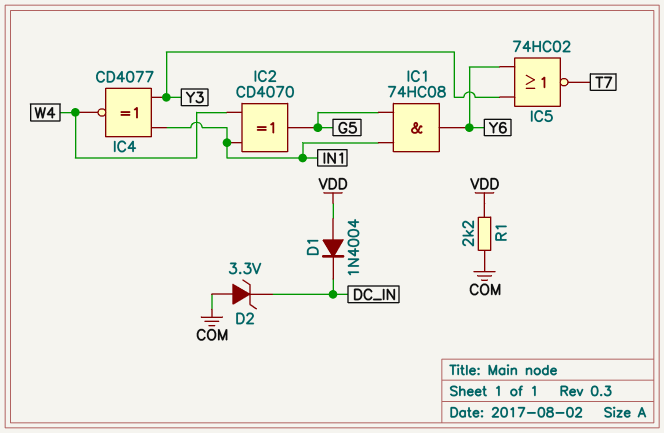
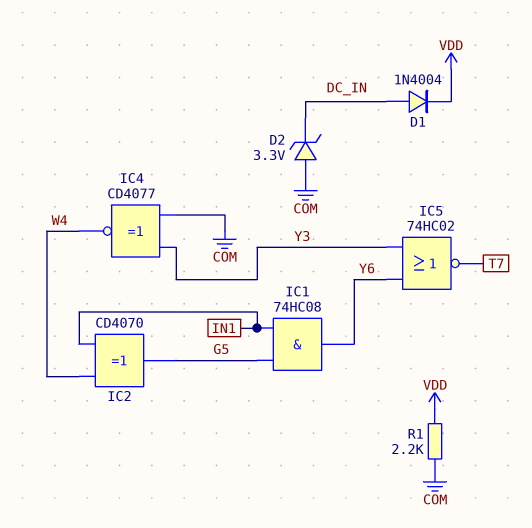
D1: diode 1N4004 (A VDD, K DC_IN) -> diode 1N4004 (A DC_IN, K VDD)
IC4: XNOR CD4077 (in IN1, in Y3, out W4) -> XNOR CD4077 (in COM, in Y3, out W4)

